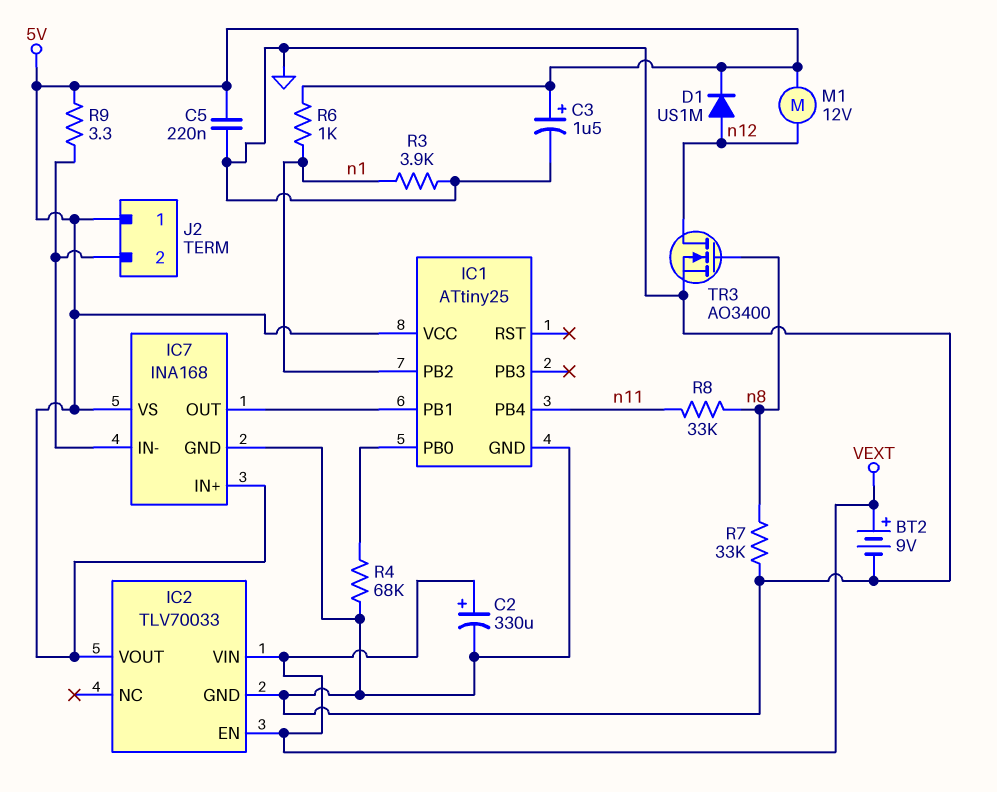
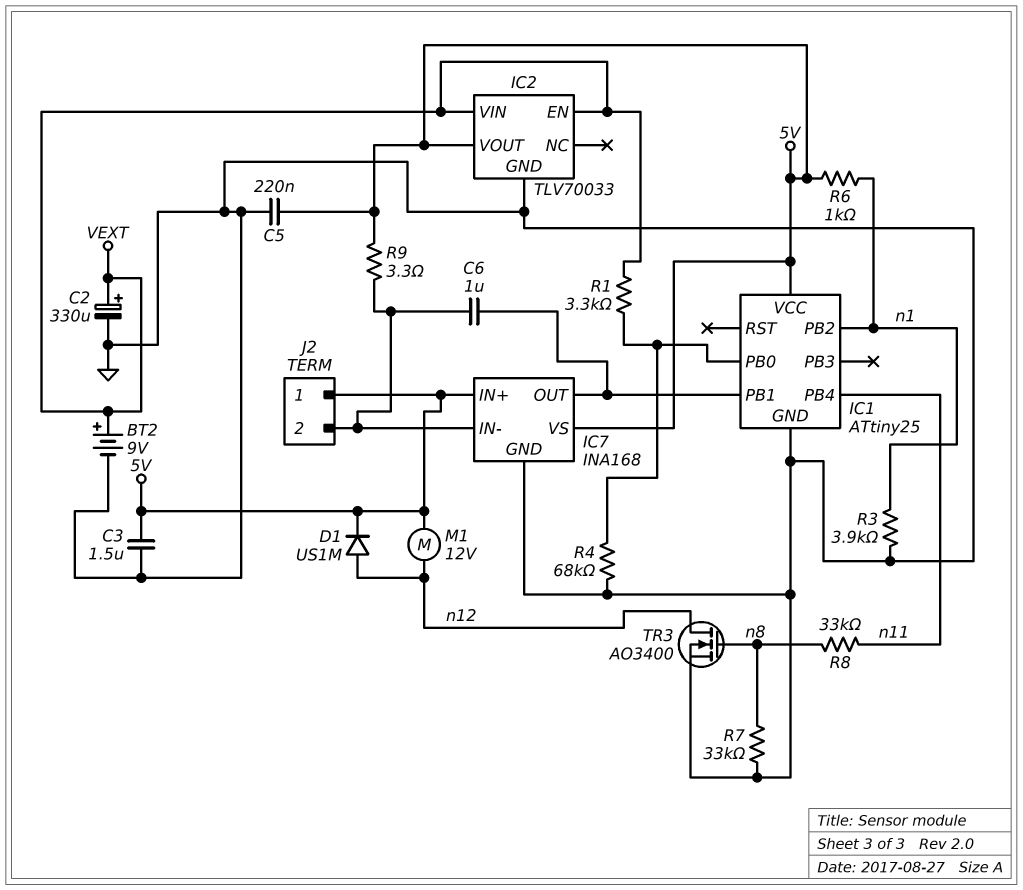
C3: 1.5uF (plus 5V, minus GND) -> 1.5uF (5V, GND)
C6: none -> 1uF (IC1/PB1, IC7/IN-)
R1: none -> 3.3k (IC1/PB0, VEXT)

